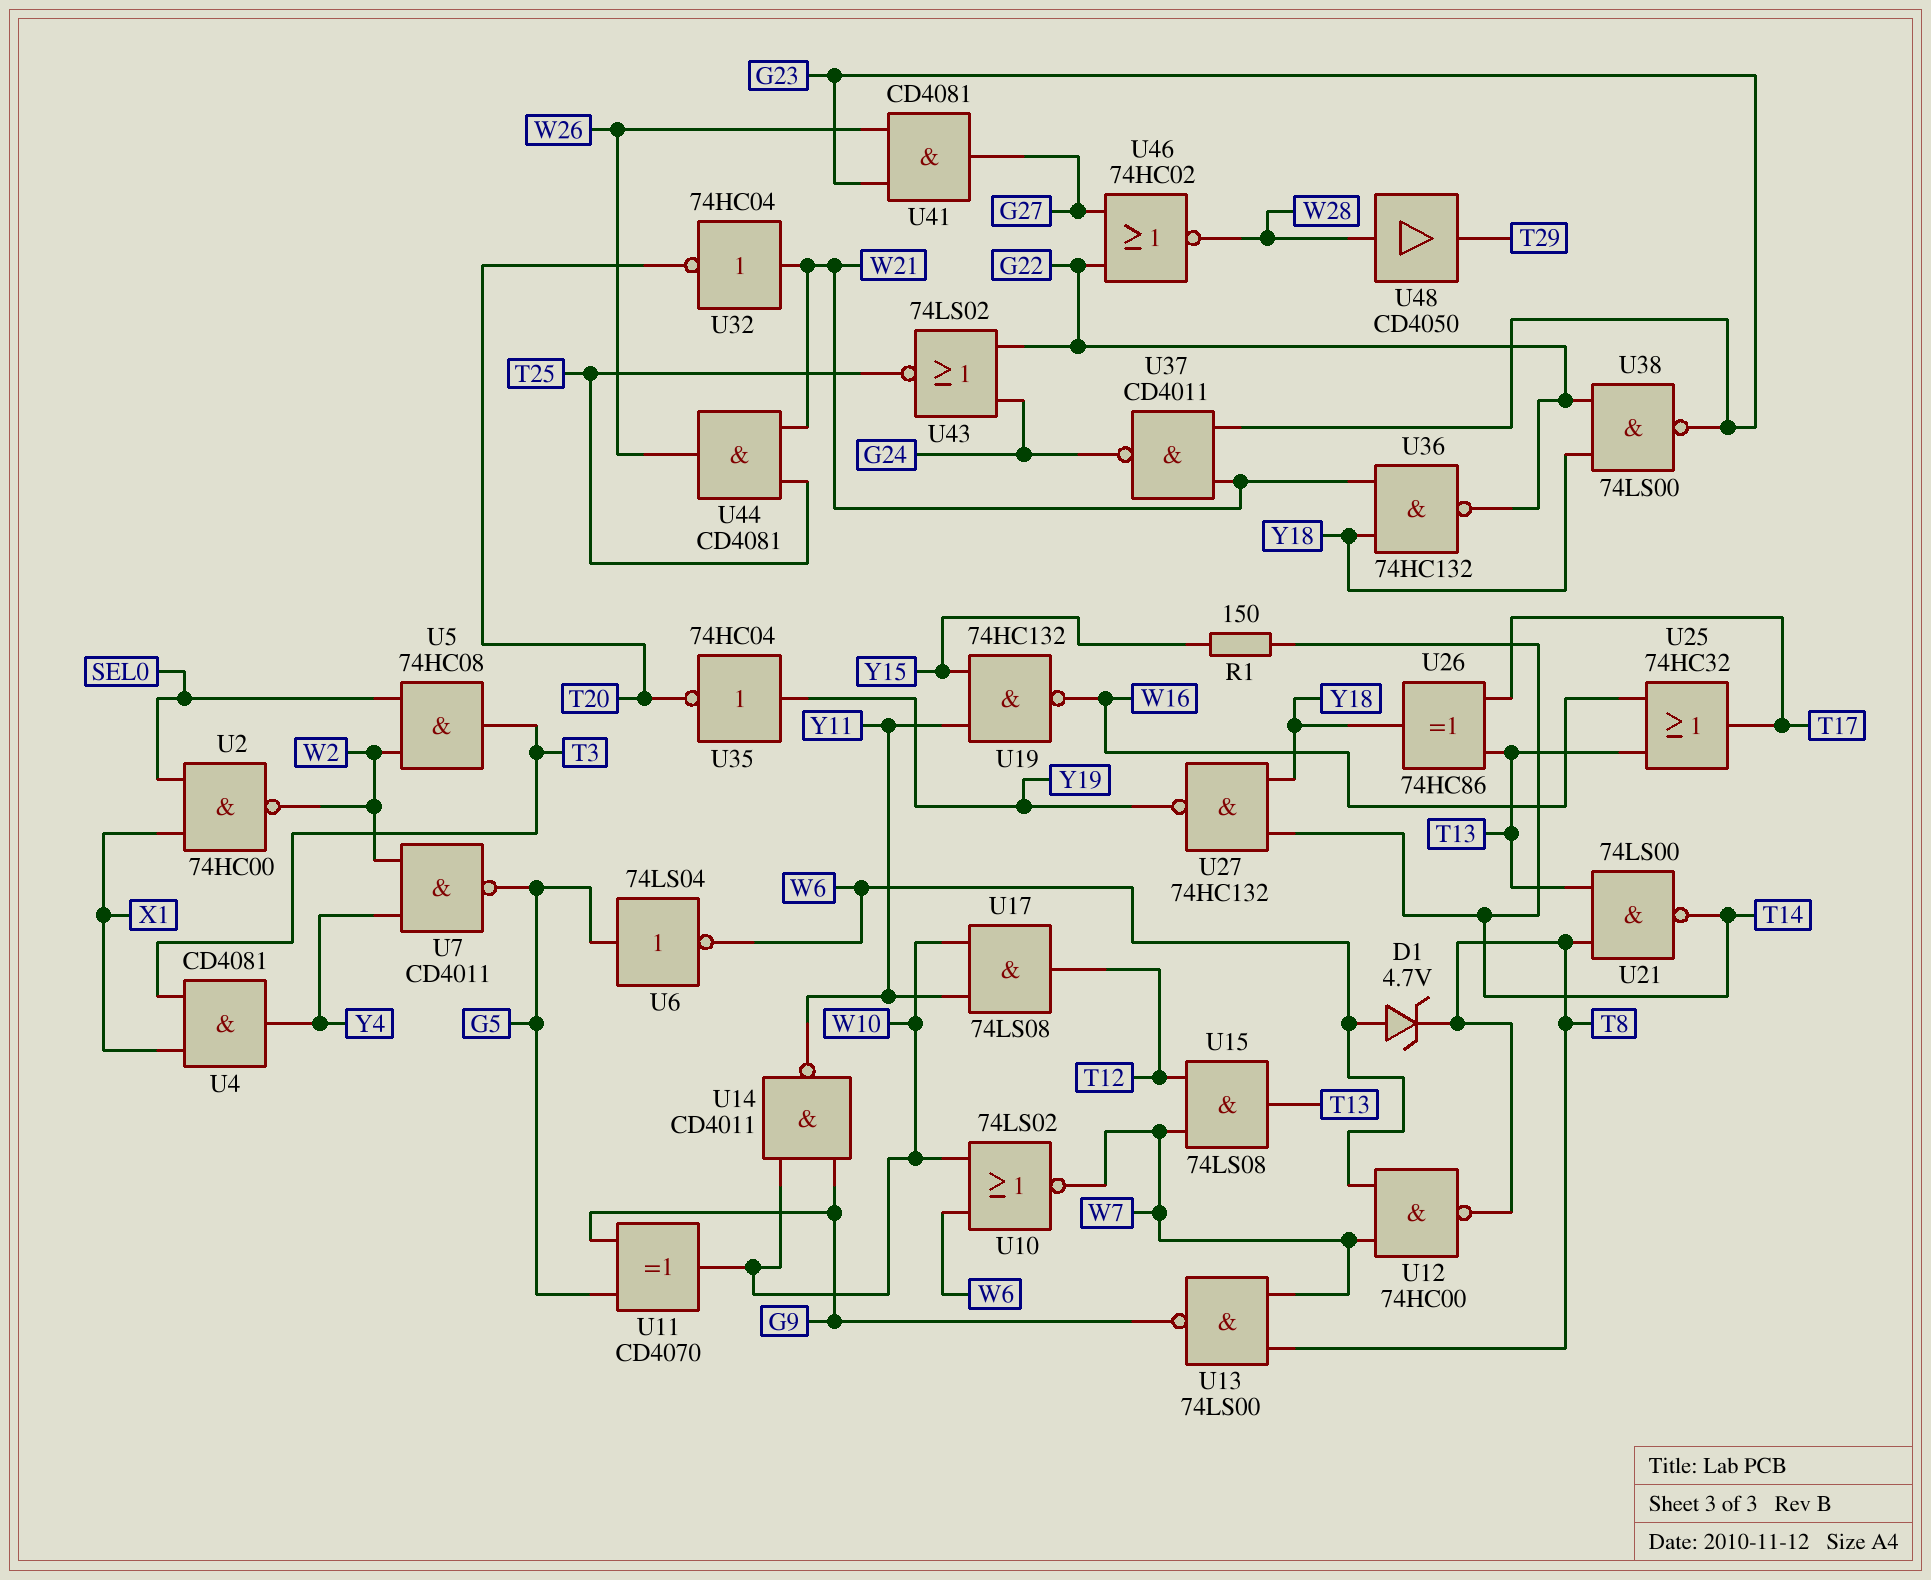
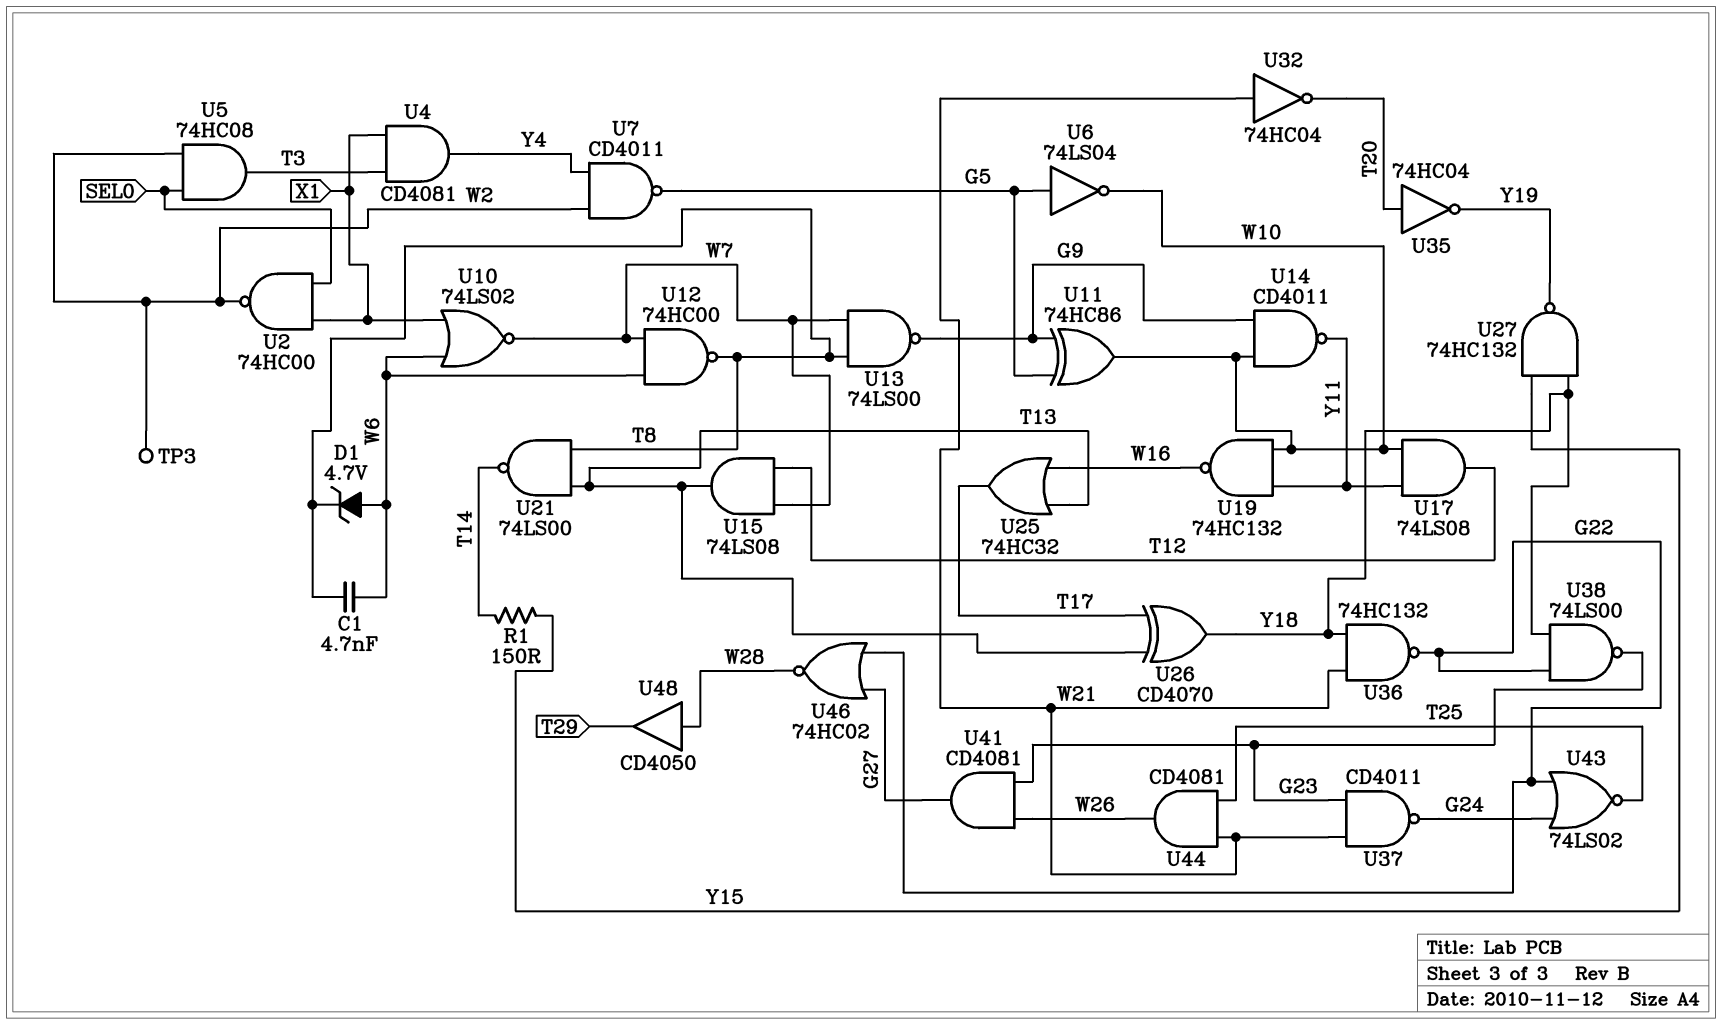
C1: none -> 4.7nF (T8, W6)
TP3: none -> test point (W2)
U6: NOT 74LS04 (in G5, out W6) -> NOT 74LS04 (in G5, out W10)
U10: NOR 74LS02 (in W6, in W10, out W7) -> NOR 74LS02 (in W6, in X1, out W7)
U11: XOR CD4070 (in G5, in G9, out W10) -> XOR 74HC86 (in G5, in G9, out W10)
U19: NAND 74HC132 (in Y11, in Y15, out W16) -> NAND 74HC132 (in W10, in Y11, out W16)
U26: XOR 74HC86 (in T13, in T17, out Y18) -> XOR CD4070 (in T13, in T17, out Y18)
U27: NAND 74HC132 (in T14, in Y18, out Y19) -> NAND 74HC132 (in Y15, in Y18, out Y19)
U35: NOT 74HC04 (in Y19, out T20) -> NOT 74HC04 (in T20, out Y19)

